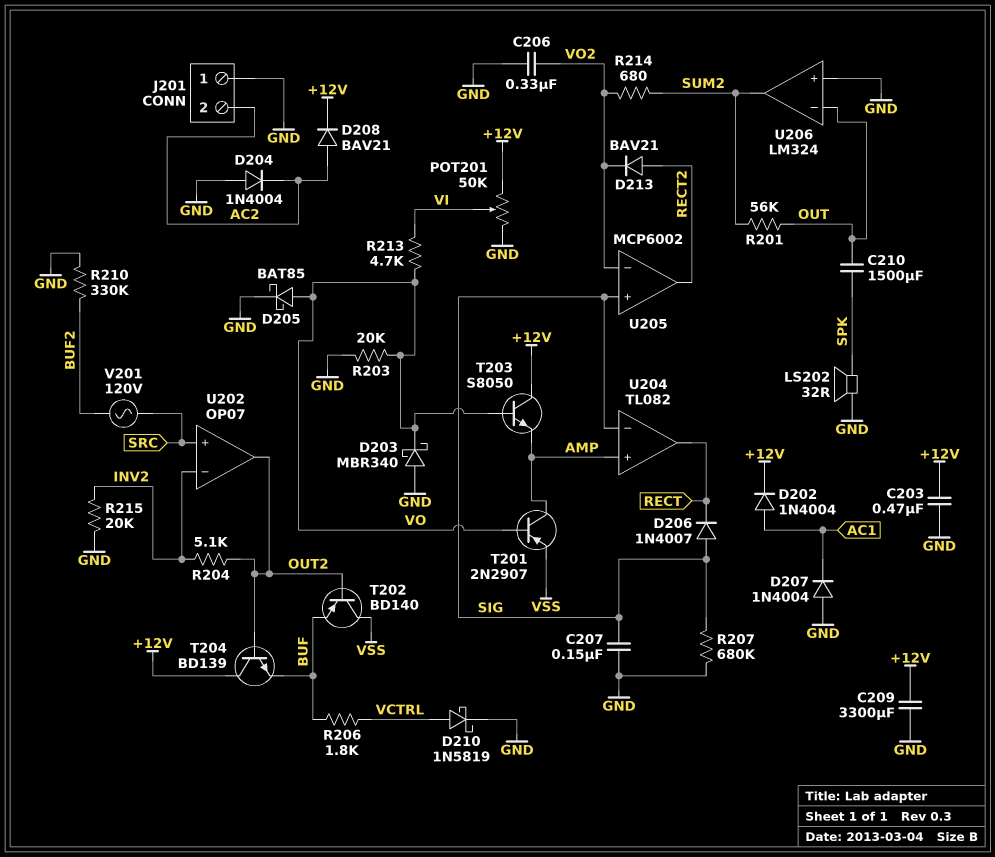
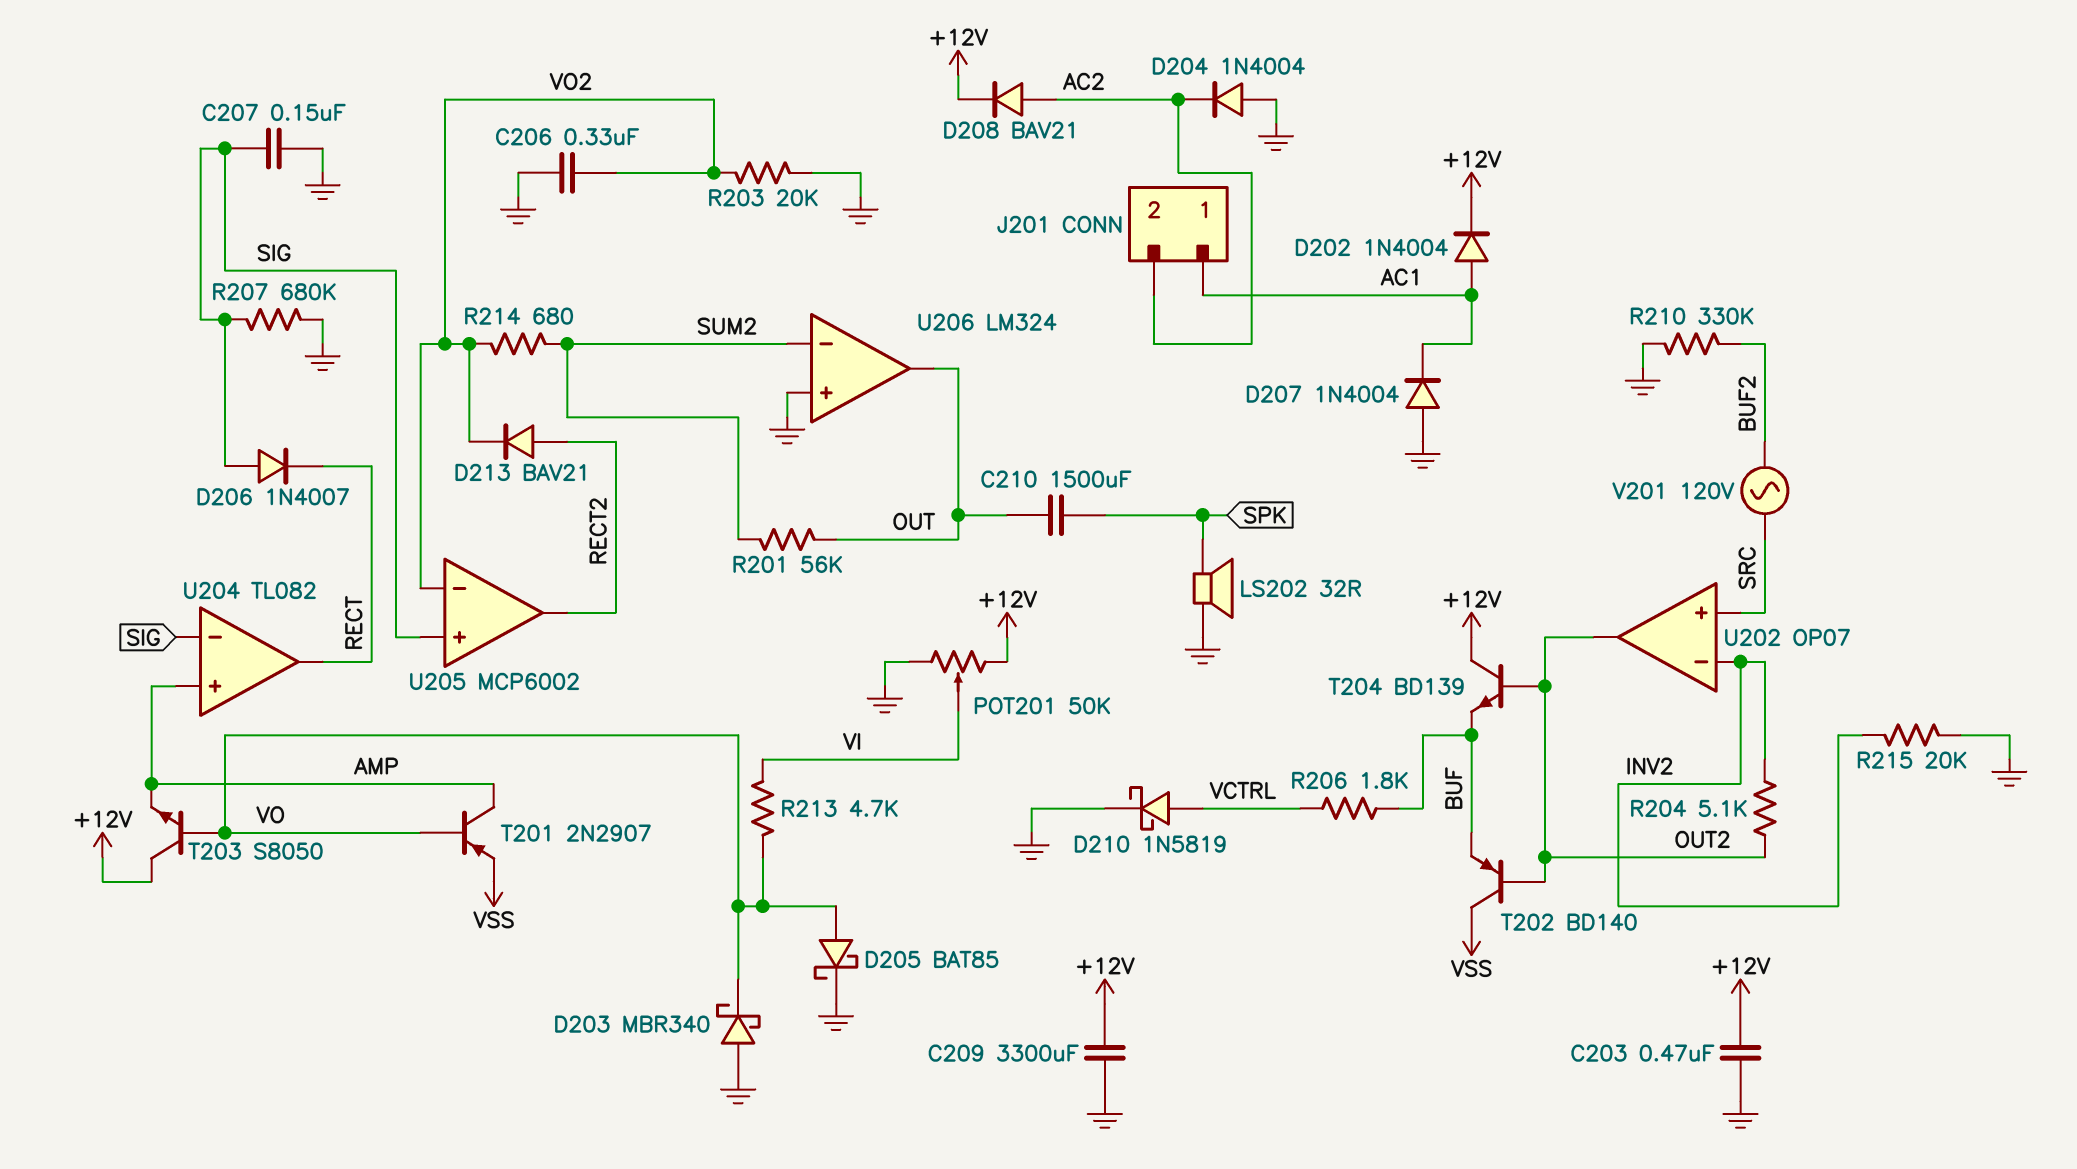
J201 pin 1: GND -> AC1
R203: 20k (GND, VO) -> 20k (GND, VO2)
U206 pin in-: OUT -> SUM2
U206 pin out: SUM2 -> OUT

